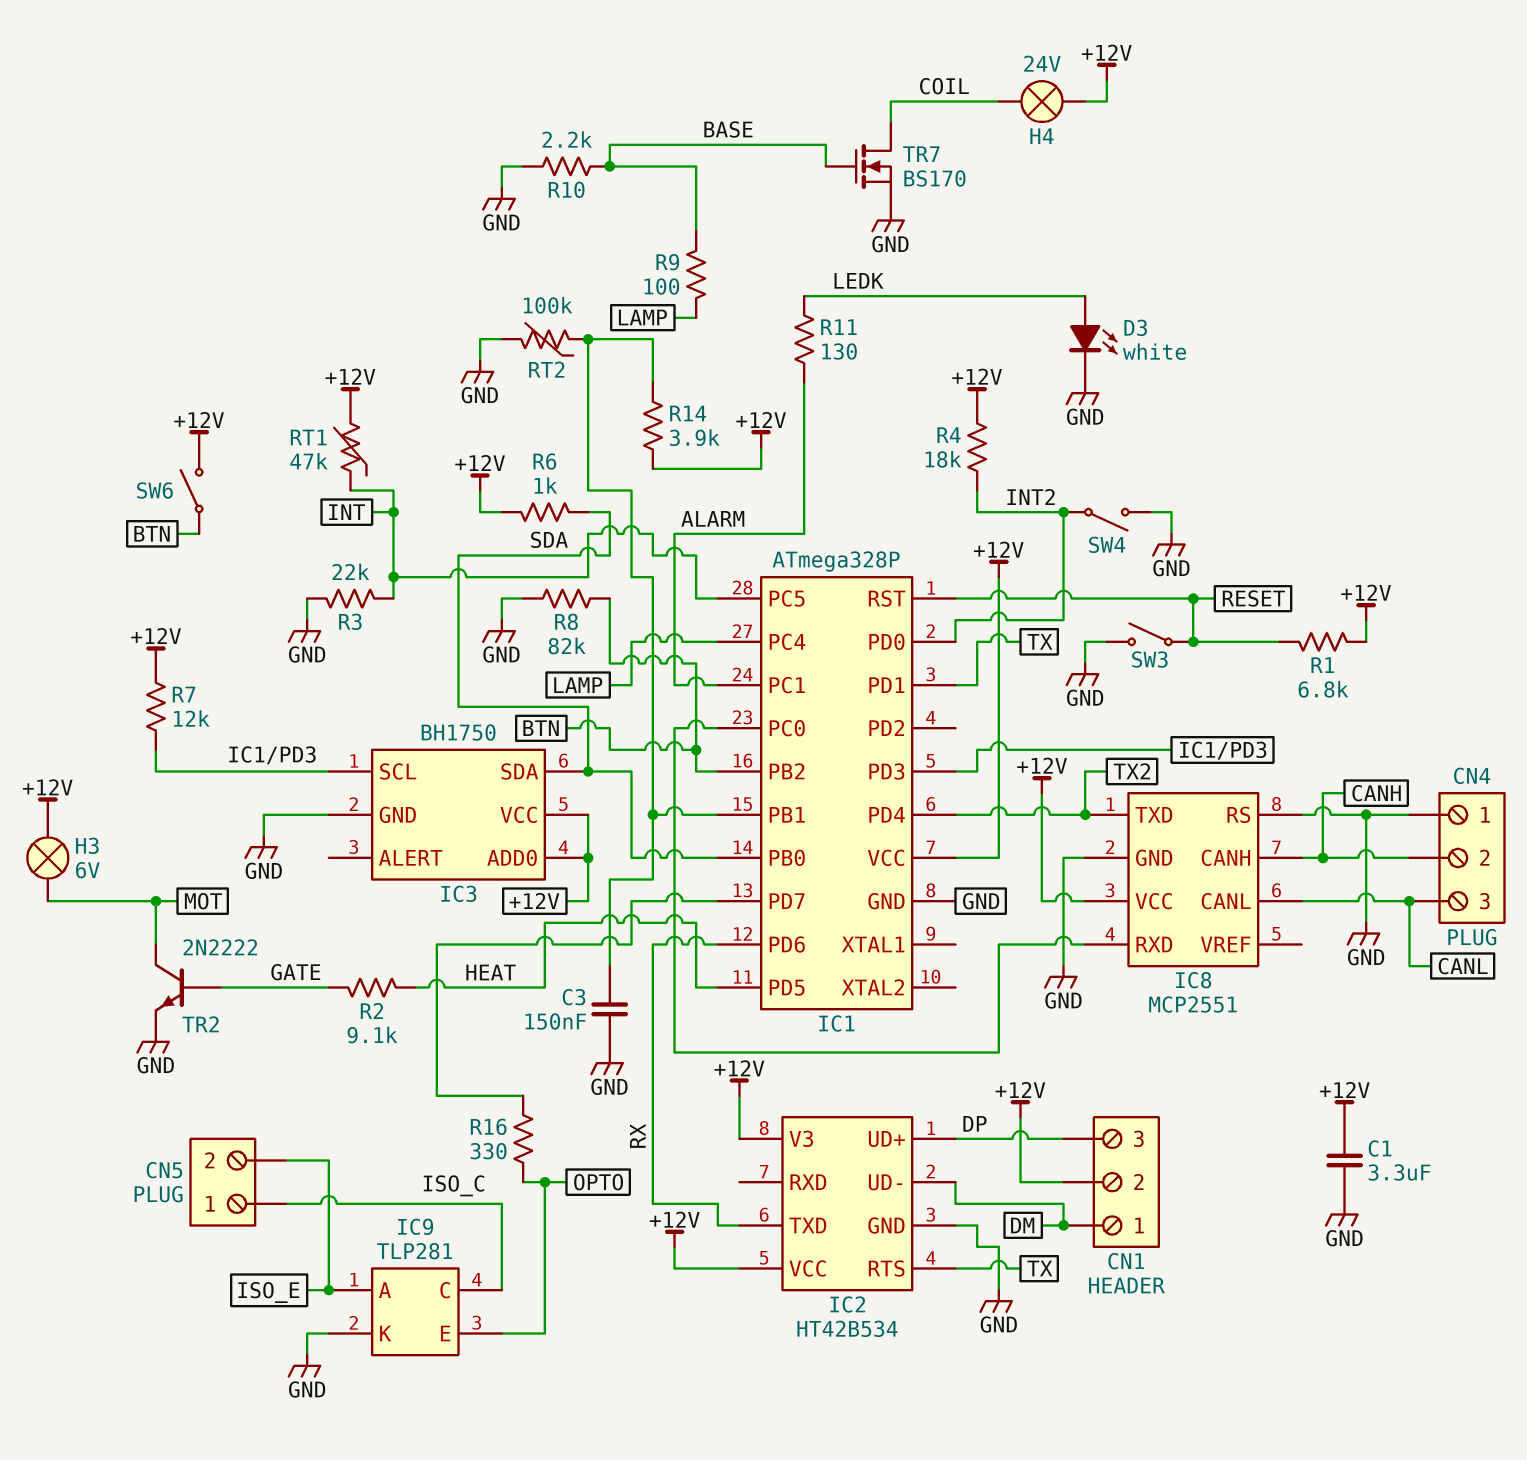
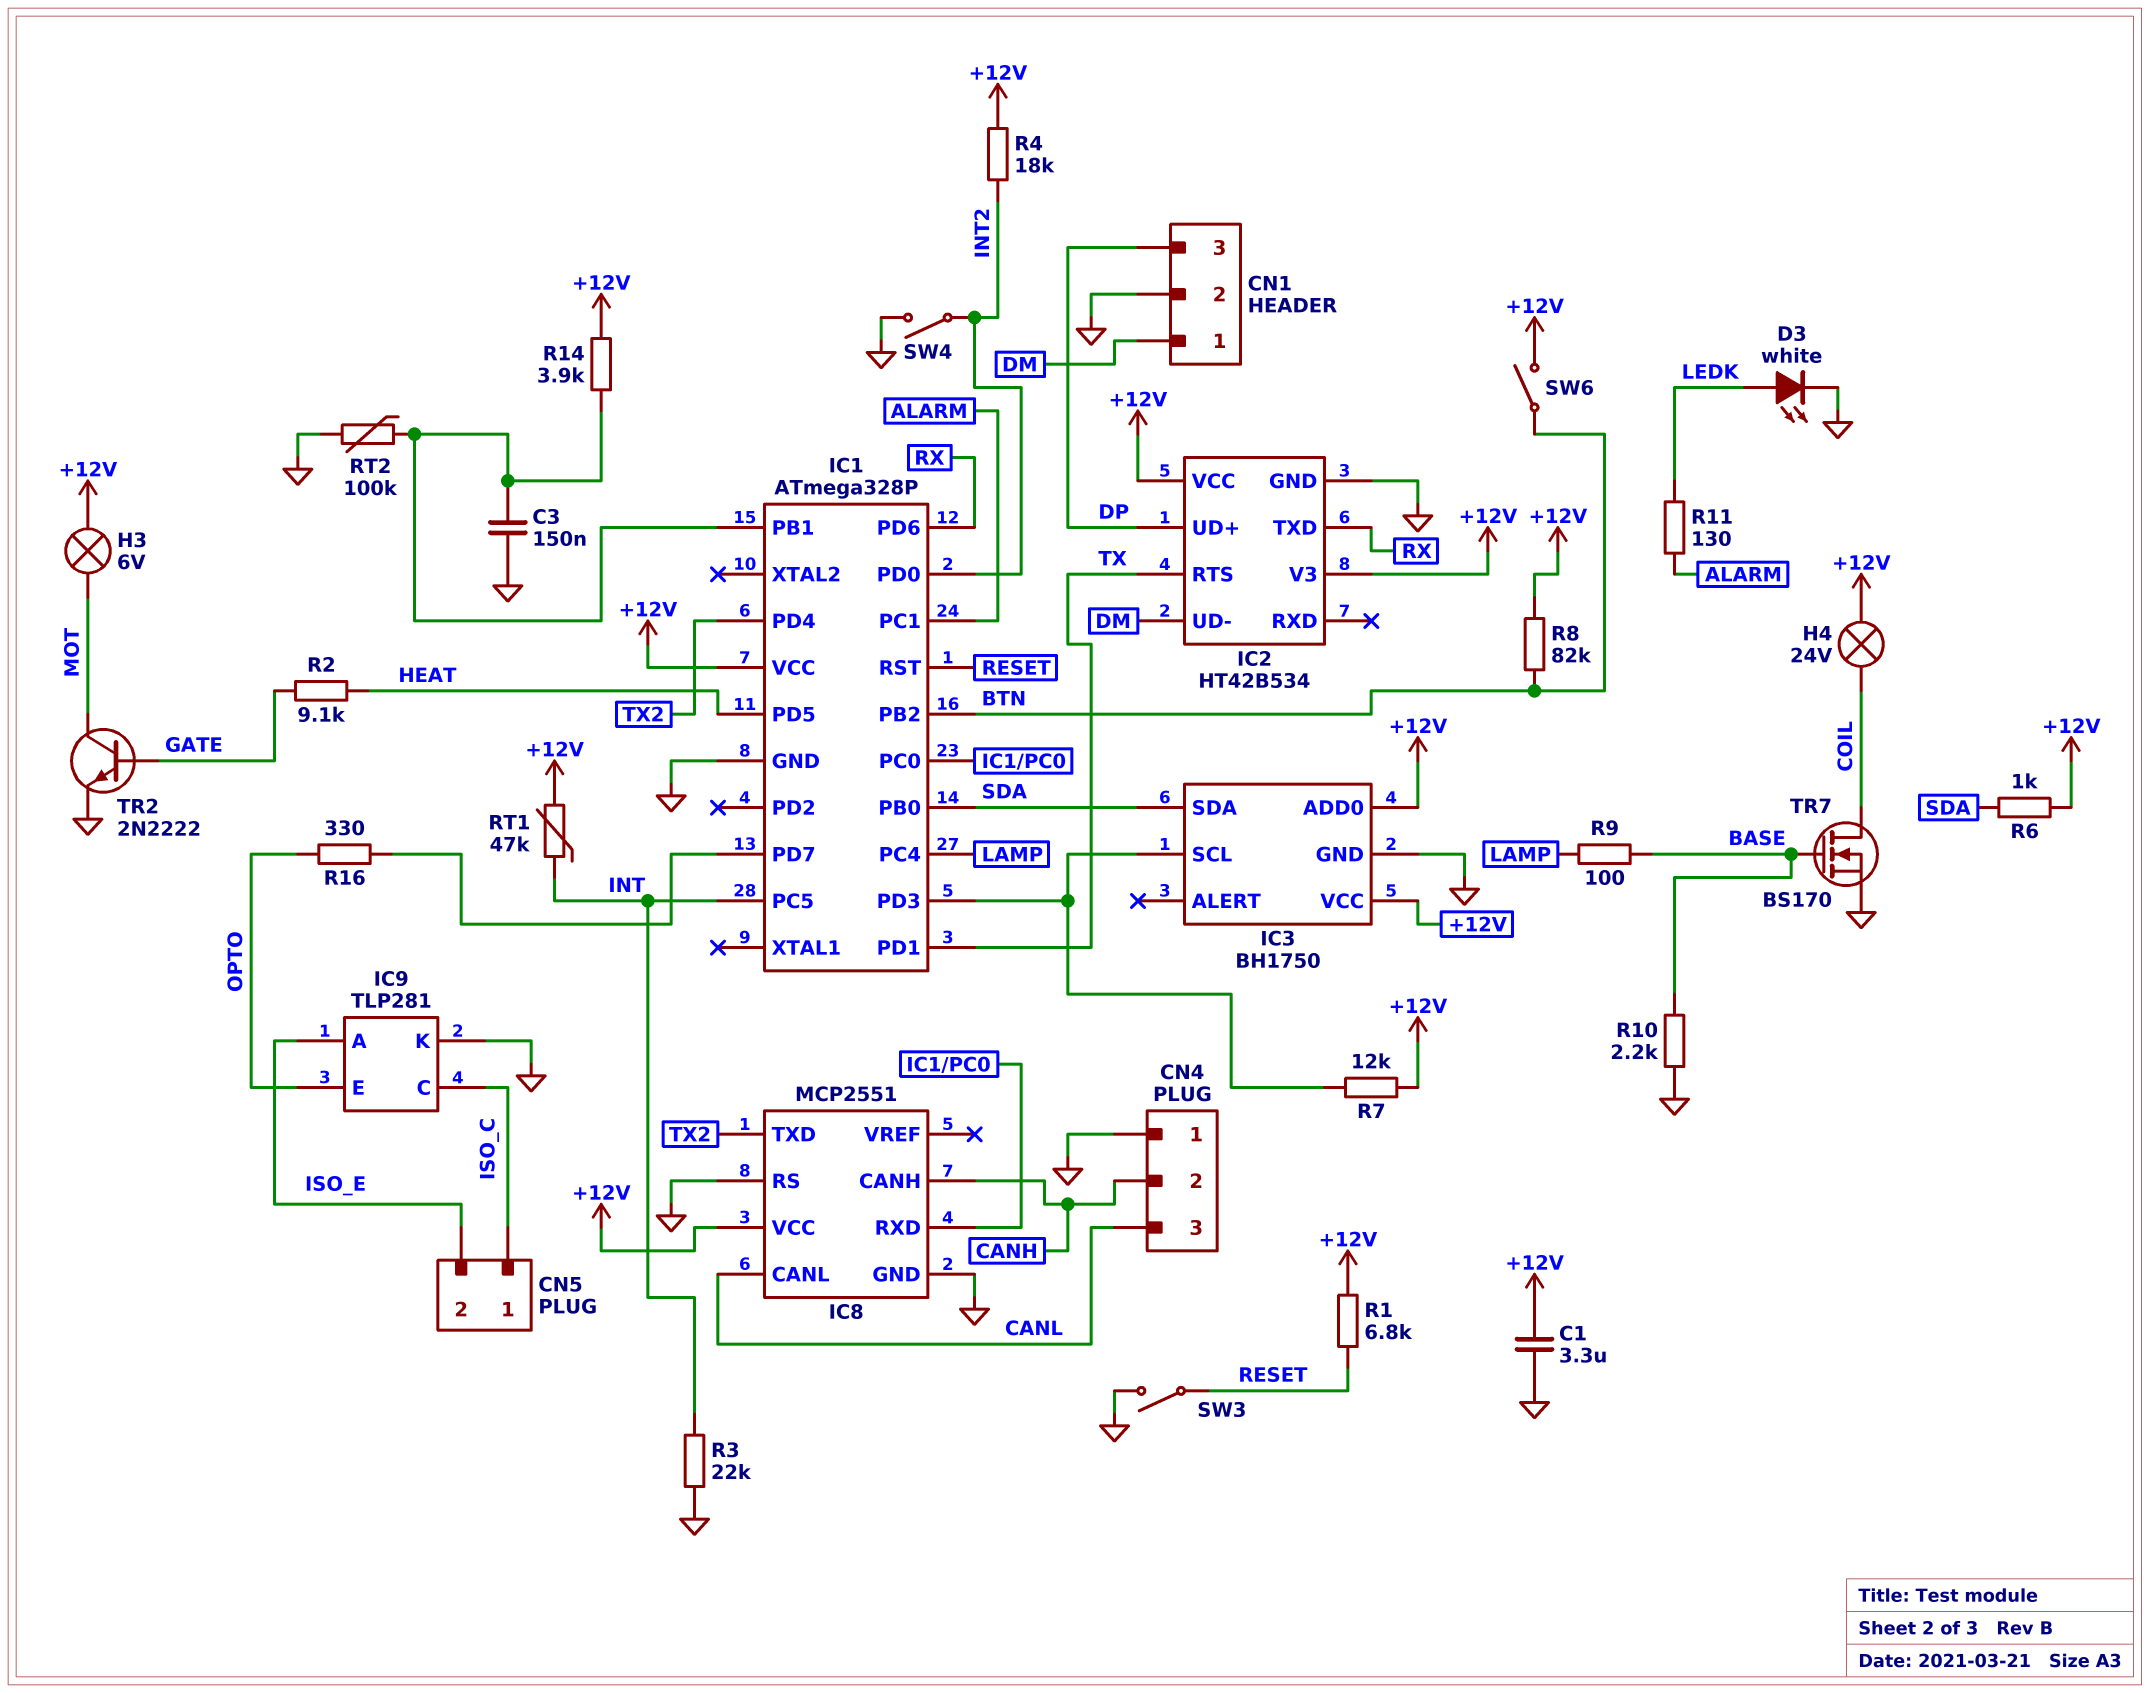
CN1 pin 2: +12V -> GND
R8: 82k (BTN, GND) -> 82k (+12V, BTN)

